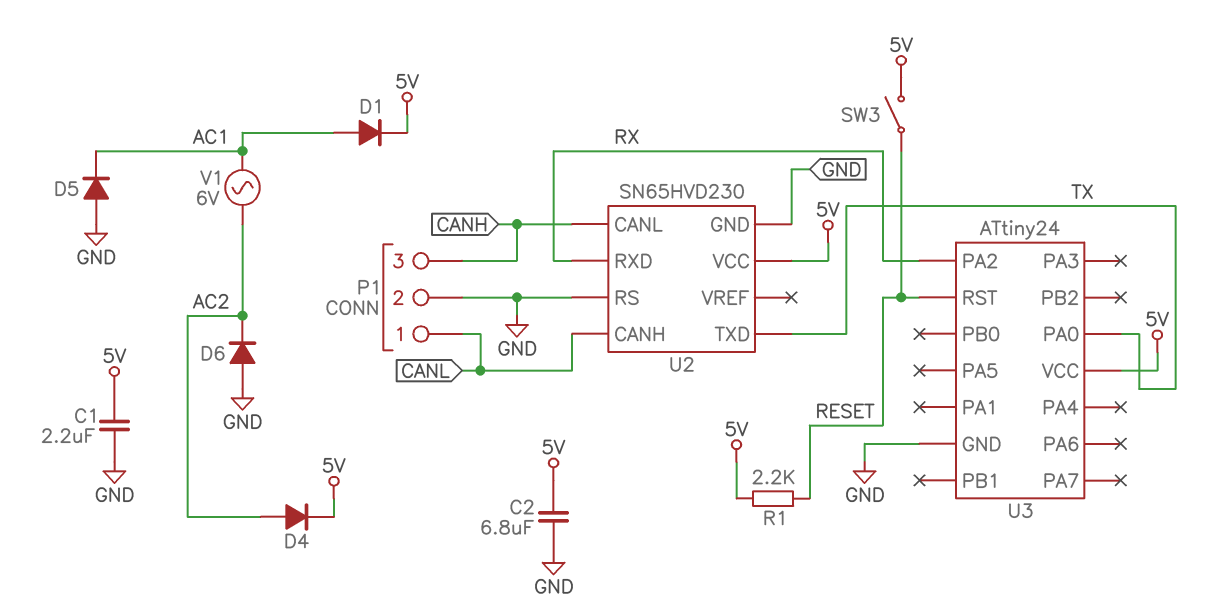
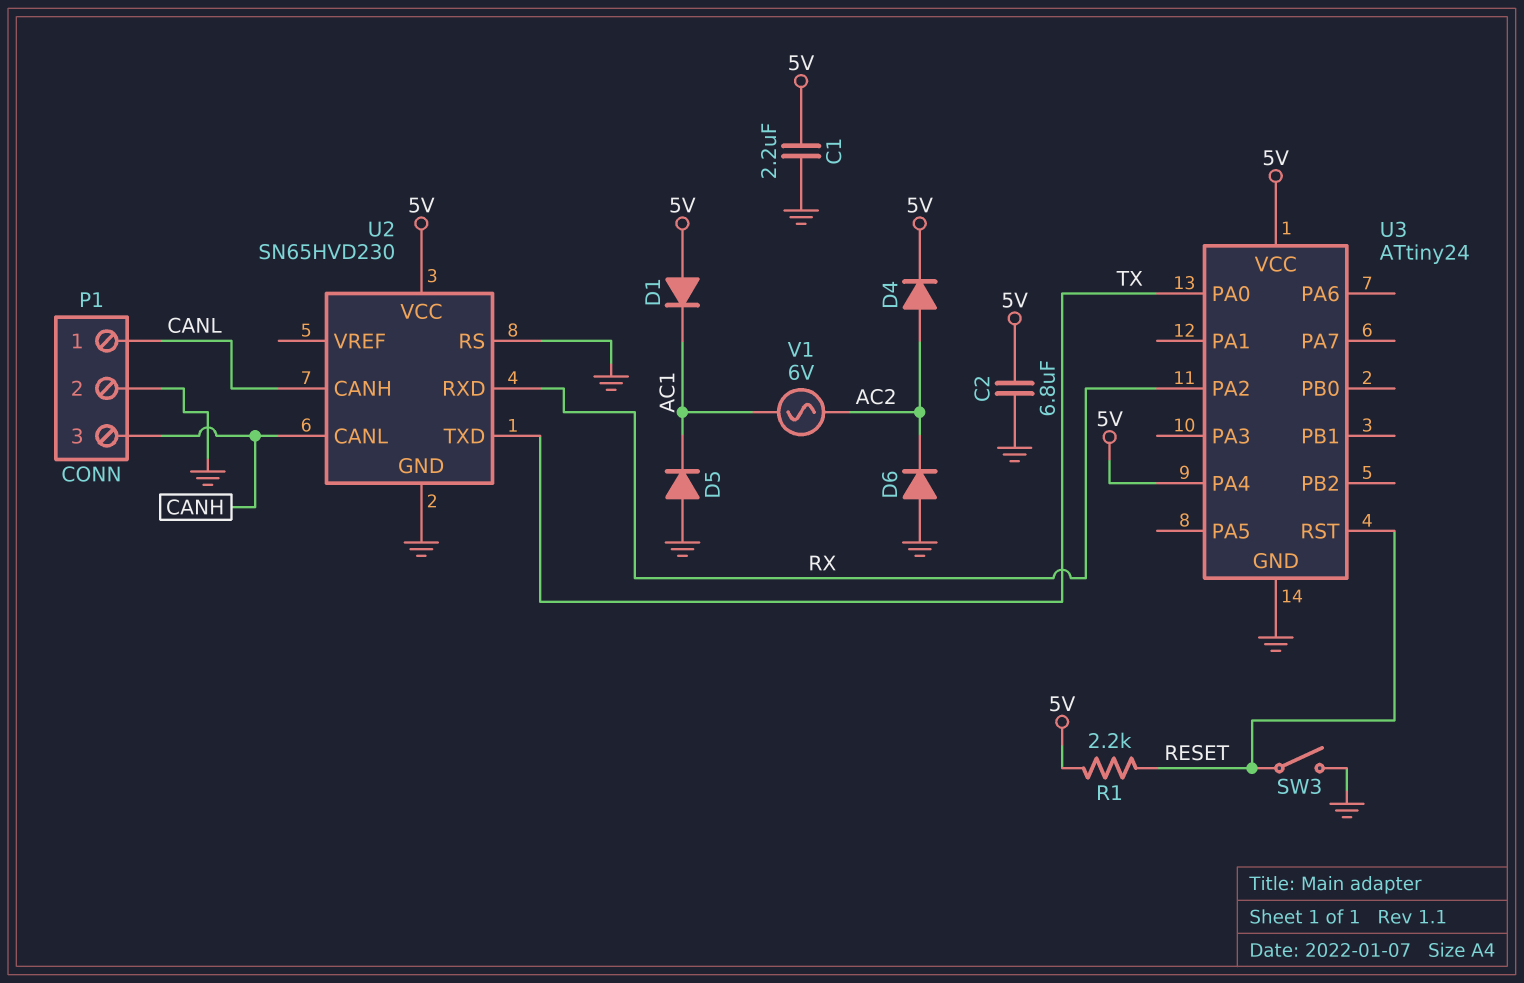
D1: diode (A AC1, K 5V) -> diode (A 5V, K AC1)
SW3: switch (5V, RESET) -> switch (GND, RESET)
U3 pin PA4: none -> 5V

